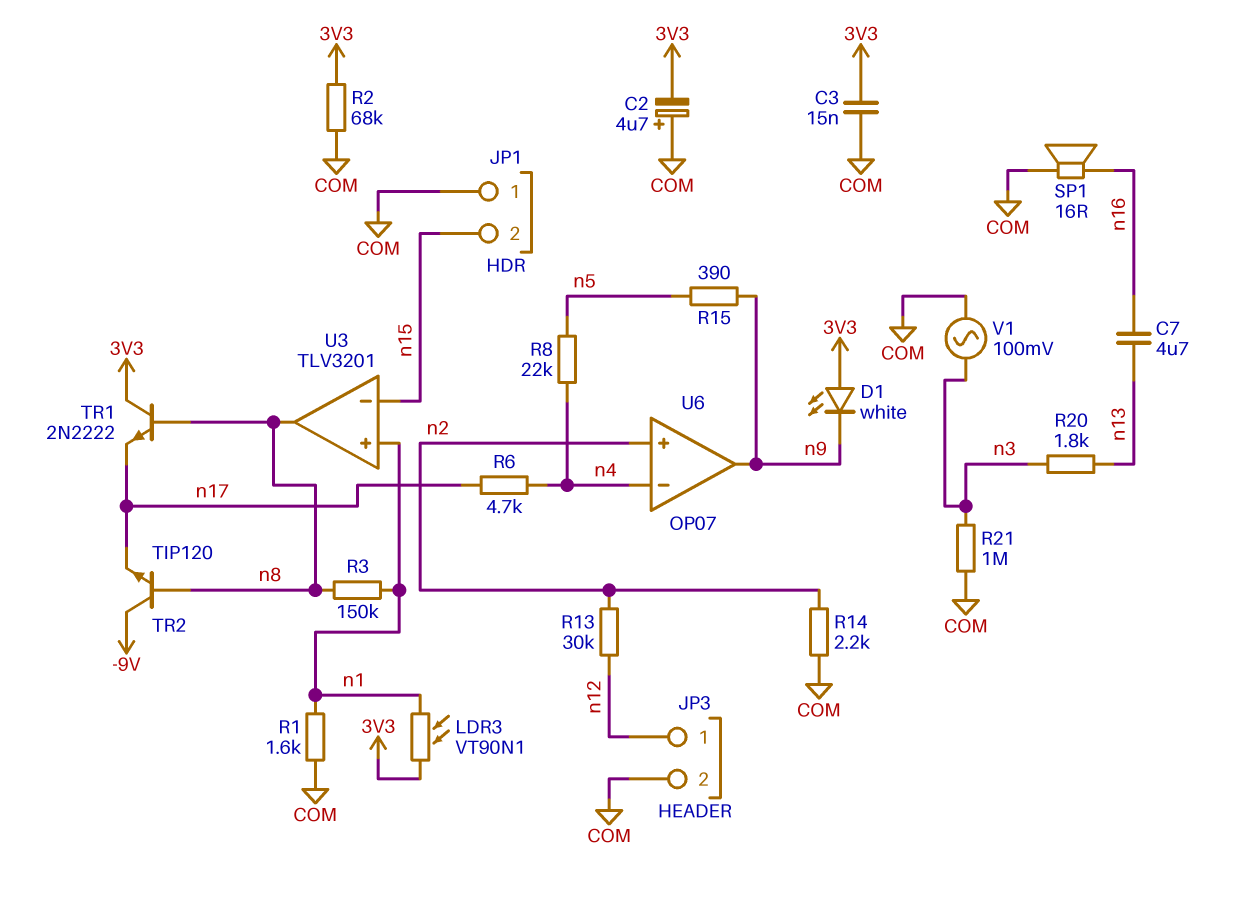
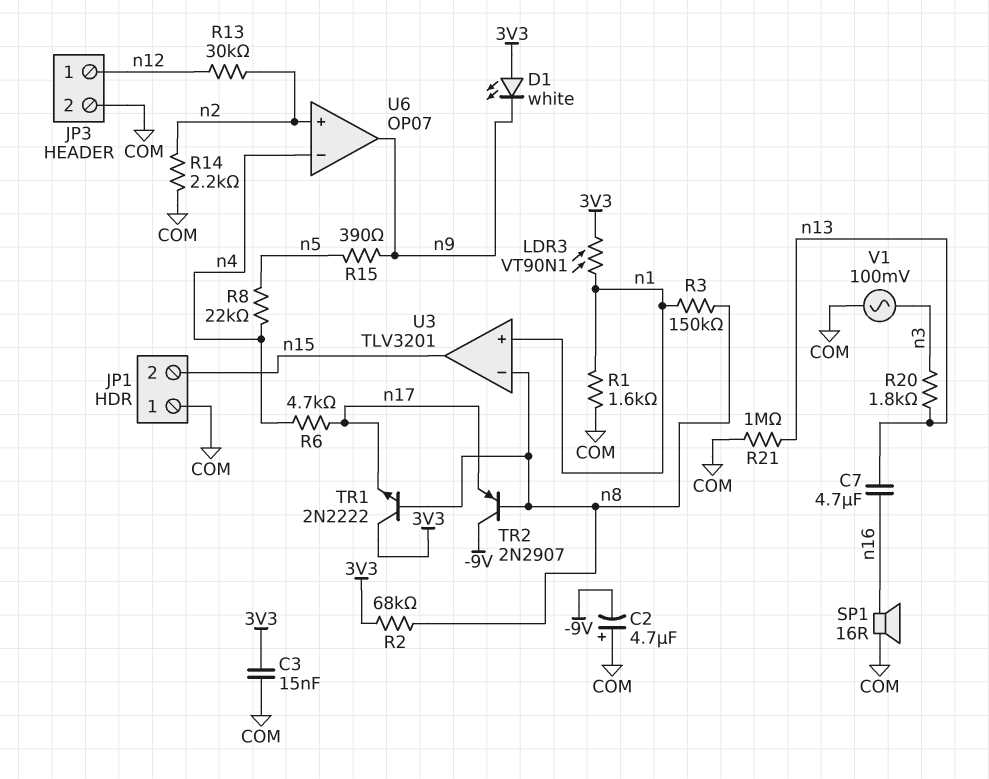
C2: 4.7uF (plus COM, minus 3V3) -> 4.7uF (plus COM, minus -9V)
R2: 68k (3V3, COM) -> 68k (3V3, n8)
R21: 1M (COM, n3) -> 1M (COM, n13)
TR2: NPN TIP120 (B n8, C -9V, E n17) -> PNP 2N2907 (B n8, C -9V, E n17)
U3 pin in-: n15 -> n8
U3 pin out: n8 -> n15

